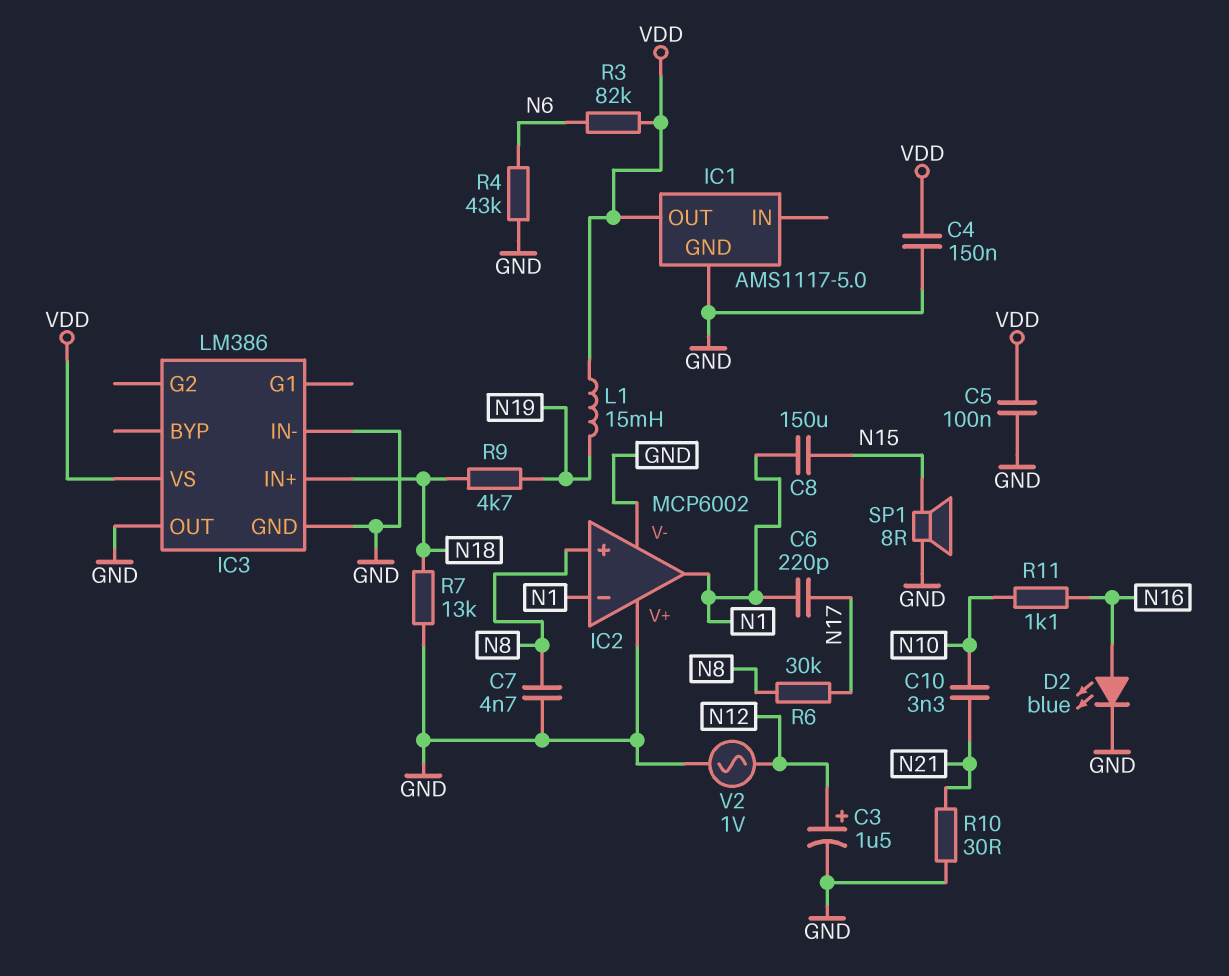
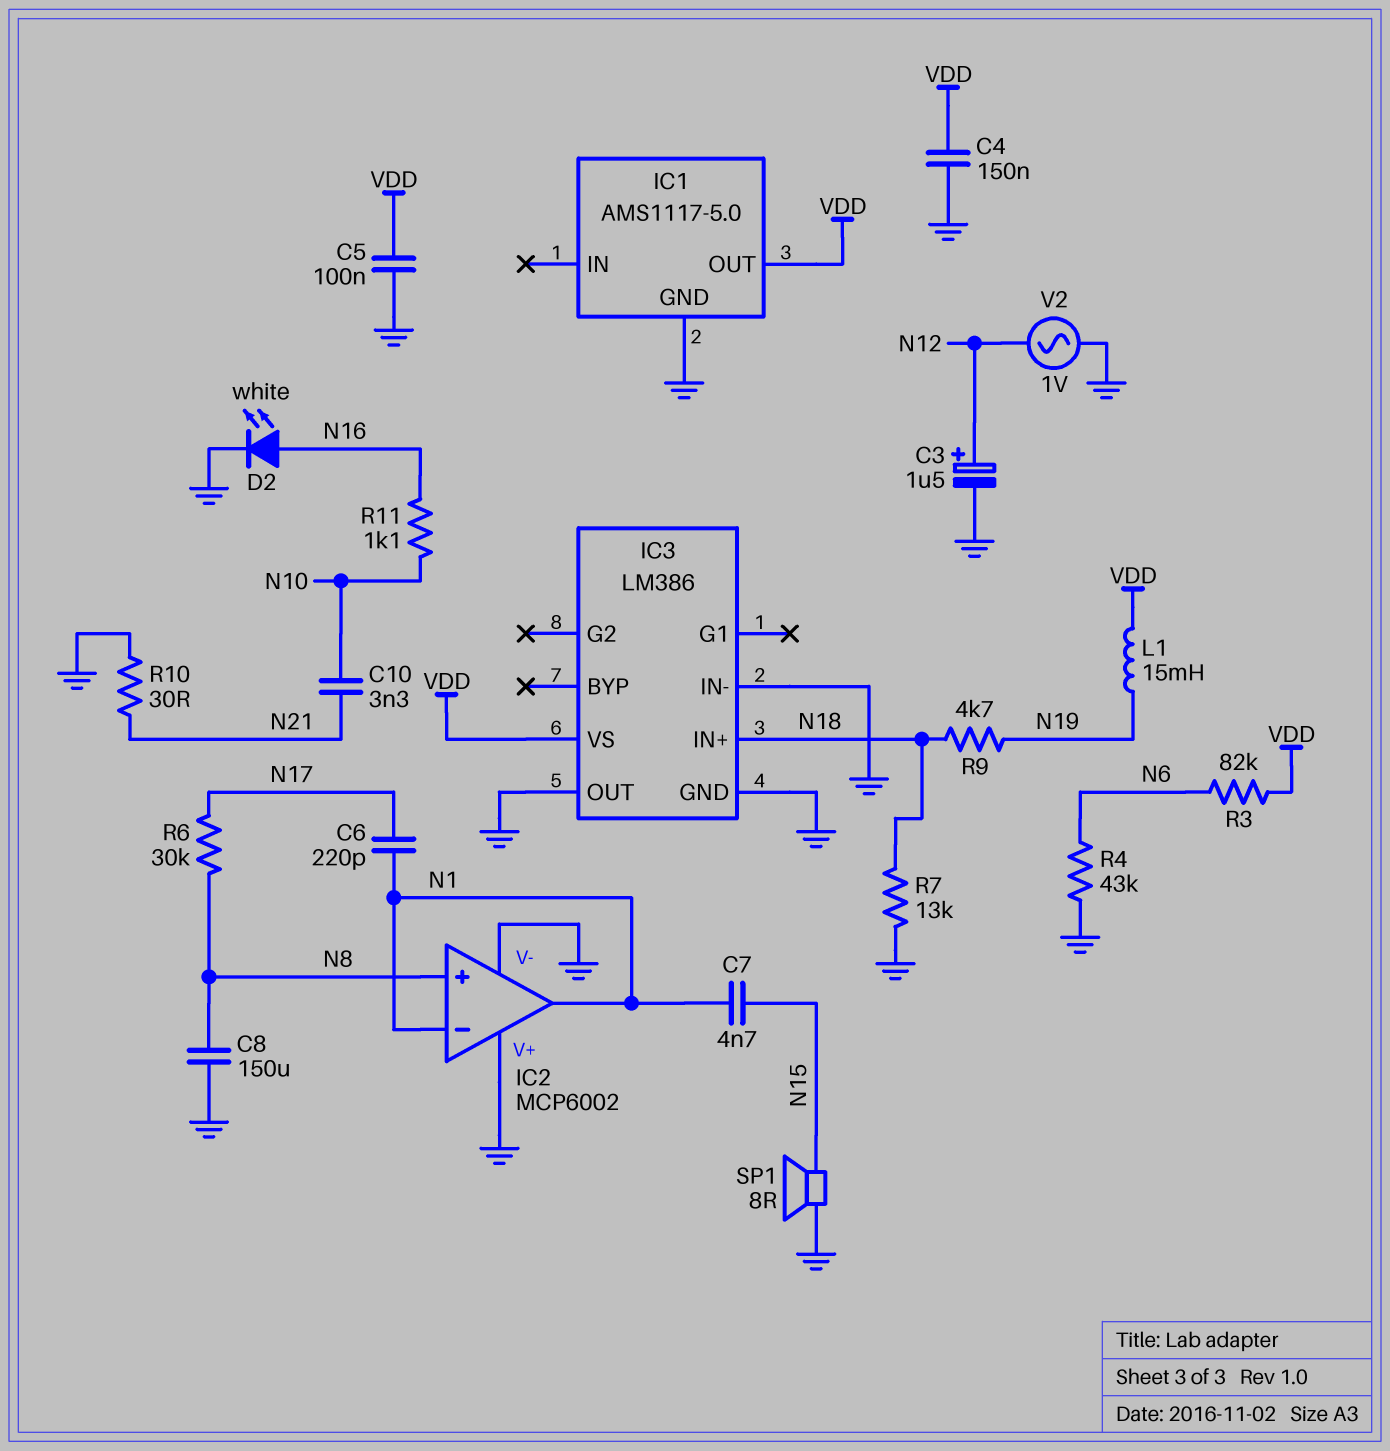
C7: 4.7nF (GND, N8) -> 4.7nF (N1, N15)
C8: 150uF (N1, N15) -> 150uF (GND, N8)
D2: LED blue (A N16, K GND) -> LED white (A N16, K GND)

